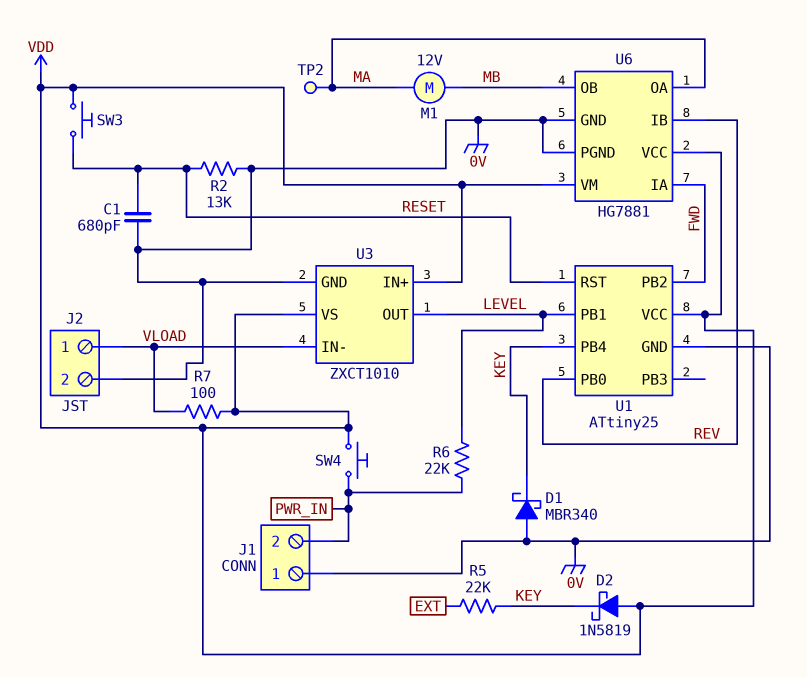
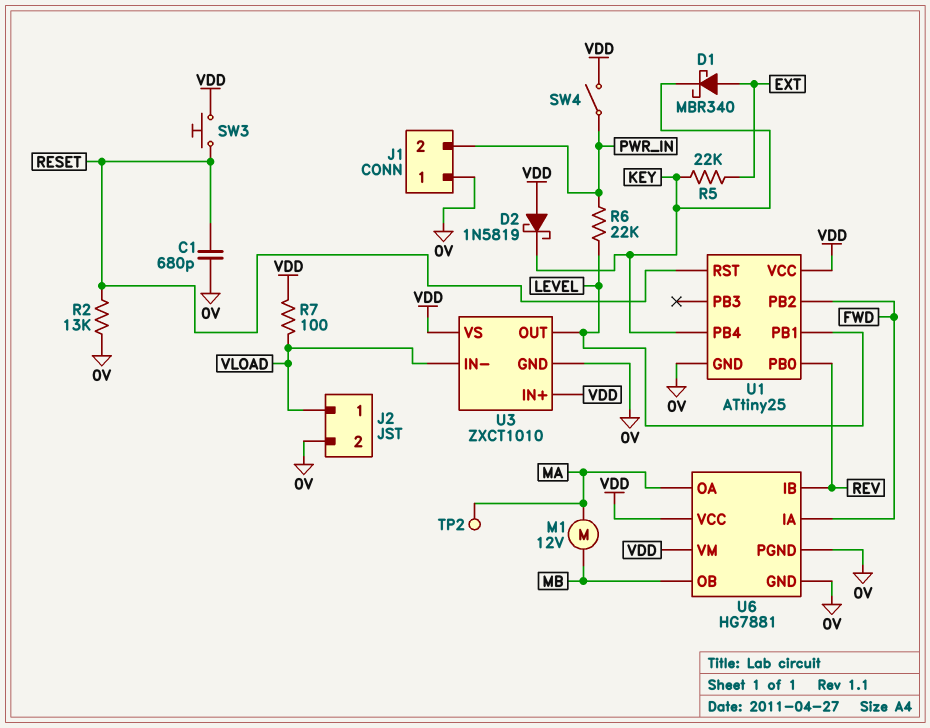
D1: schottky MBR340 (A 0V, K KEY) -> schottky MBR340 (A EXT, K KEY)
SW4: button (PWR_IN, VDD) -> switch (PWR_IN, VDD)

